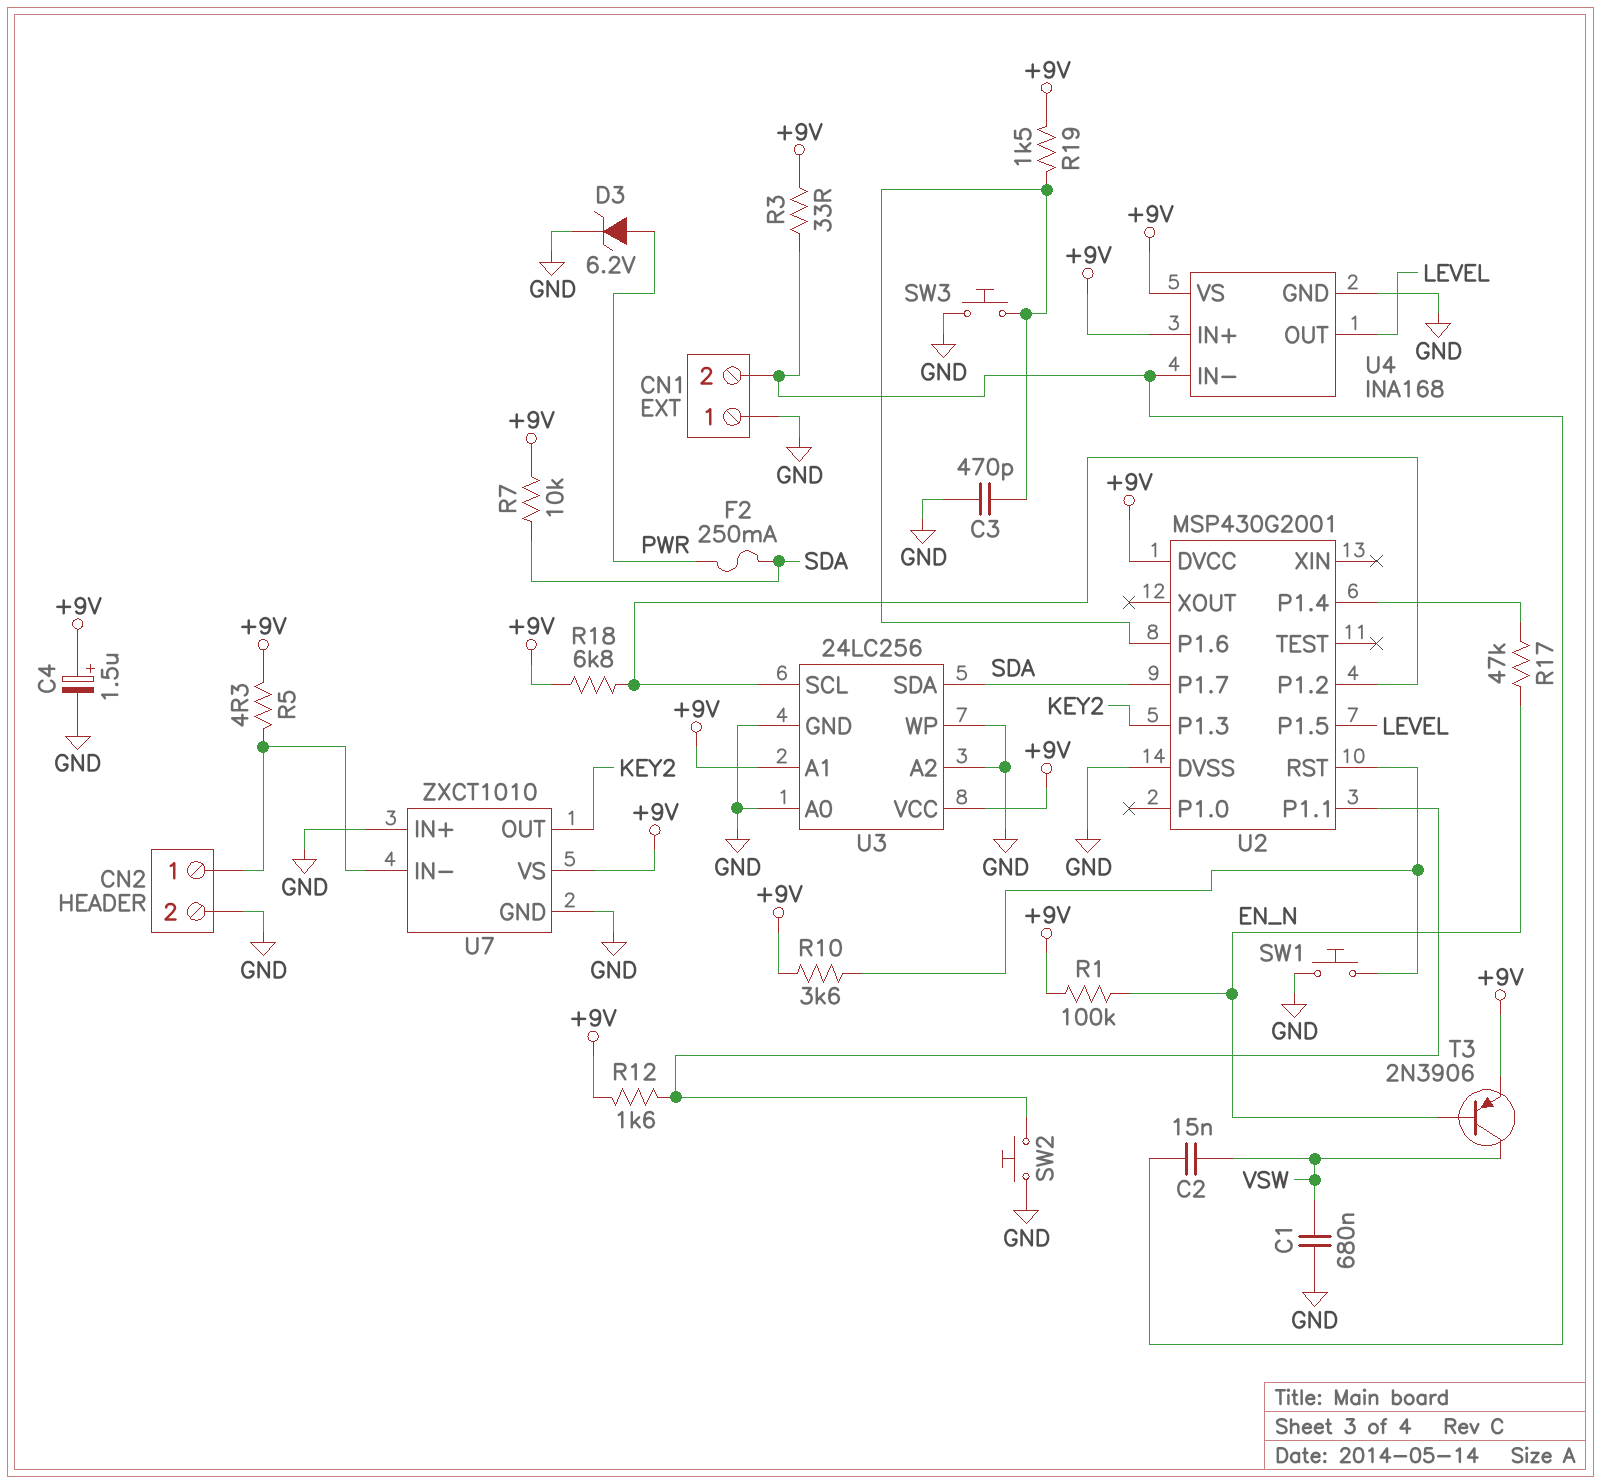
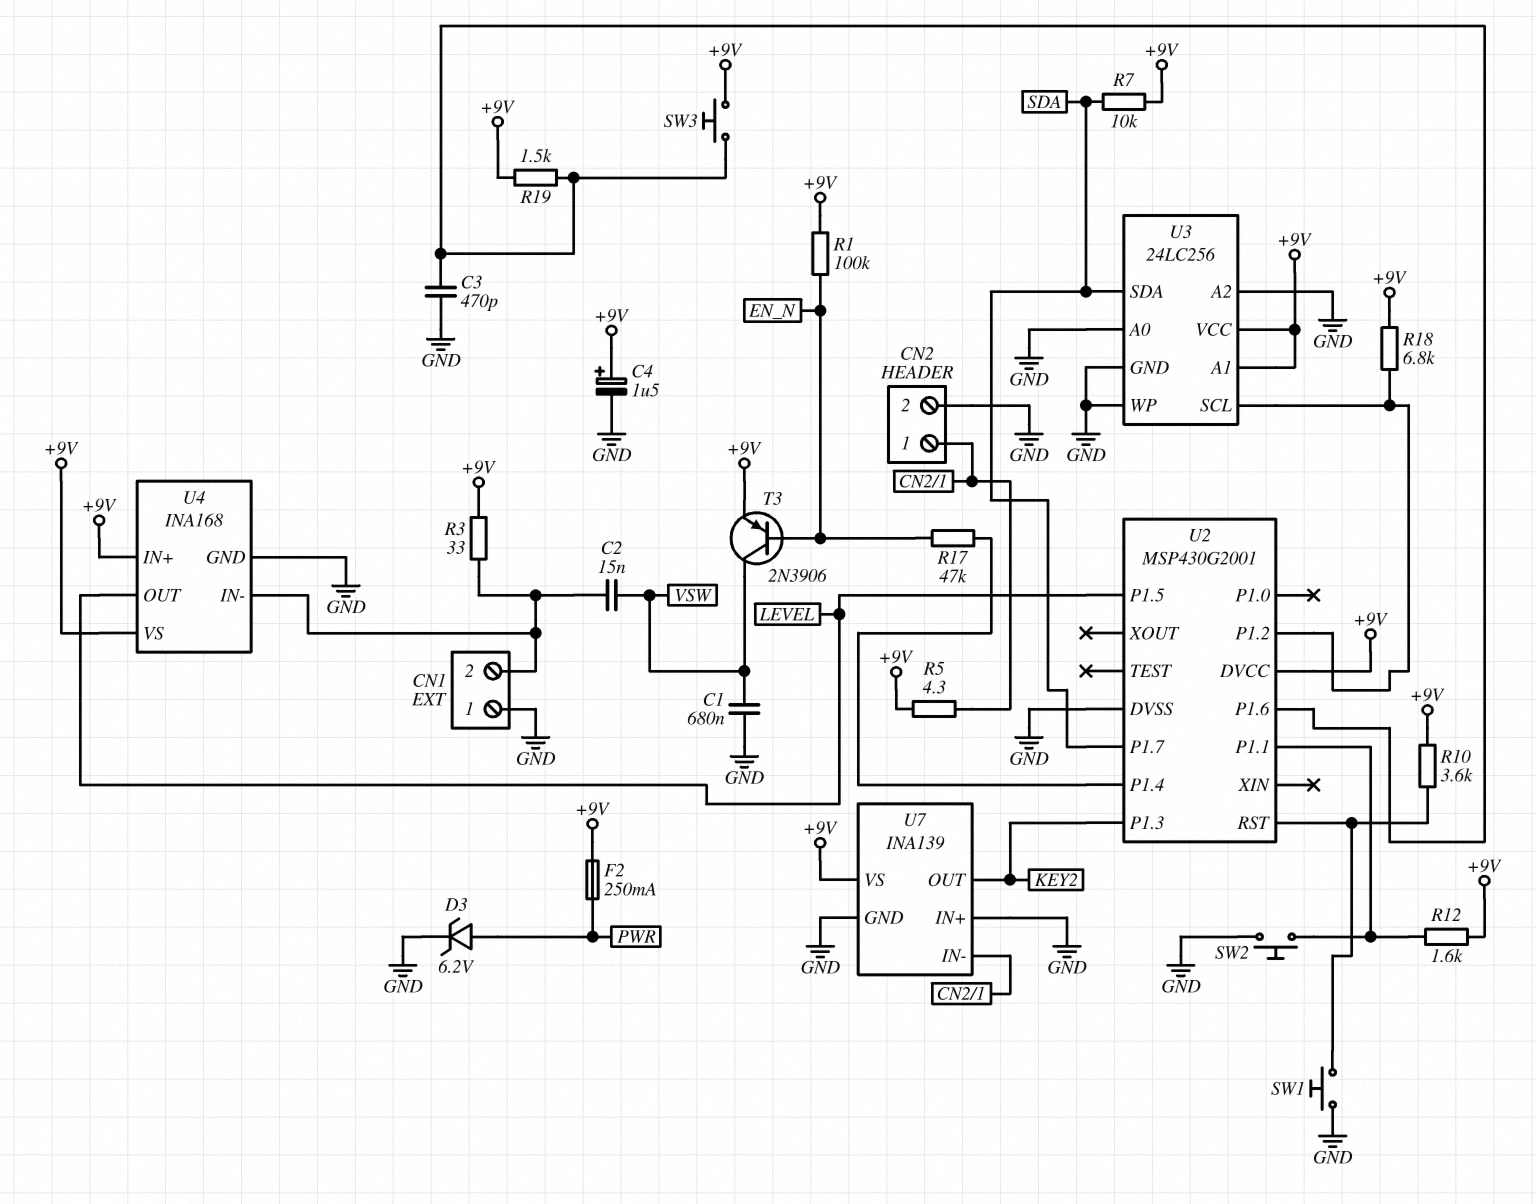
F2: 250mA (PWR, SDA) -> 250mA (+9V, PWR)
SW3: button (GND, U2/P1.6) -> button (+9V, U2/P1.6)
U7: ZXCT1010 -> INA139

